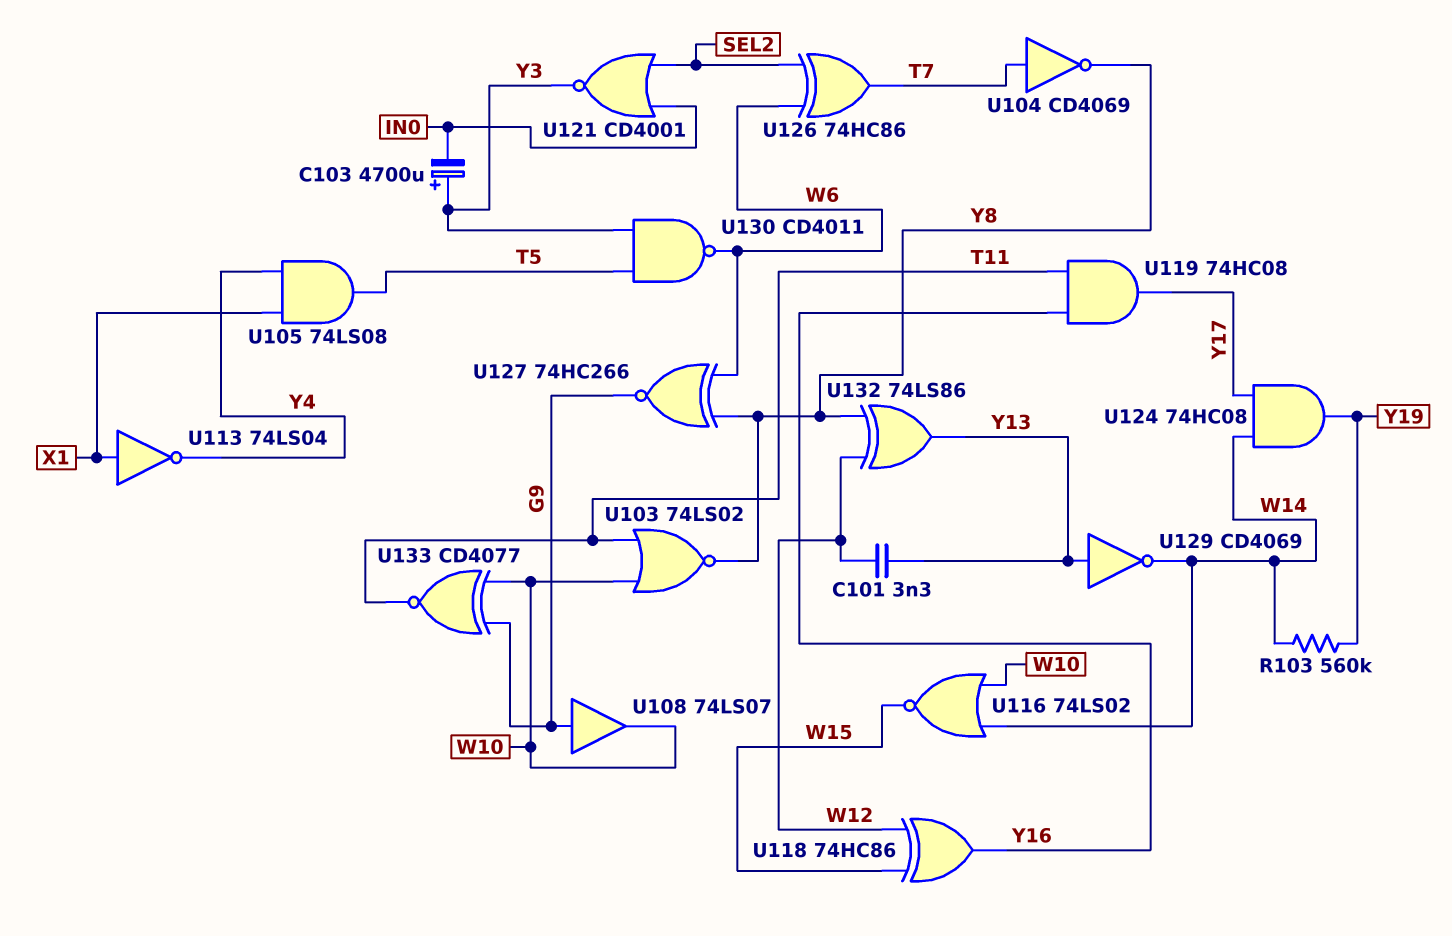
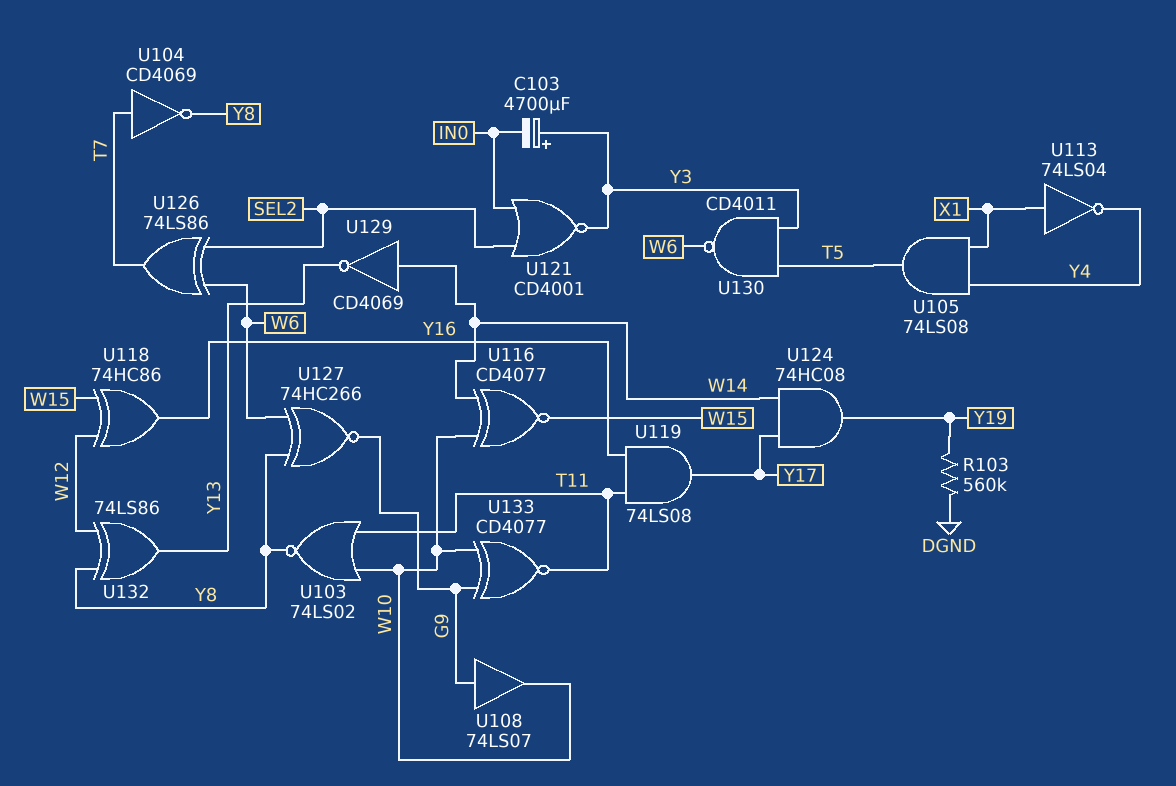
C101: 3.3nF (W12, Y13) -> none
R103: 560k (W14, Y19) -> 560k (DGND, Y19)
U116: NOR 74LS02 (in W10, in W14, out W15) -> XNOR CD4077 (in W10, in W14, out W15)
U119: AND 74HC08 (in T11, in Y16, out Y17) -> AND 74LS08 (in T11, in Y16, out Y17)
U126: XOR 74HC86 (in SEL2, in W6, out T7) -> XOR 74LS86 (in SEL2, in W6, out T7)
U129: NOT CD4069 (in Y13, out W14) -> NOT CD4069 (in W14, out Y13)

